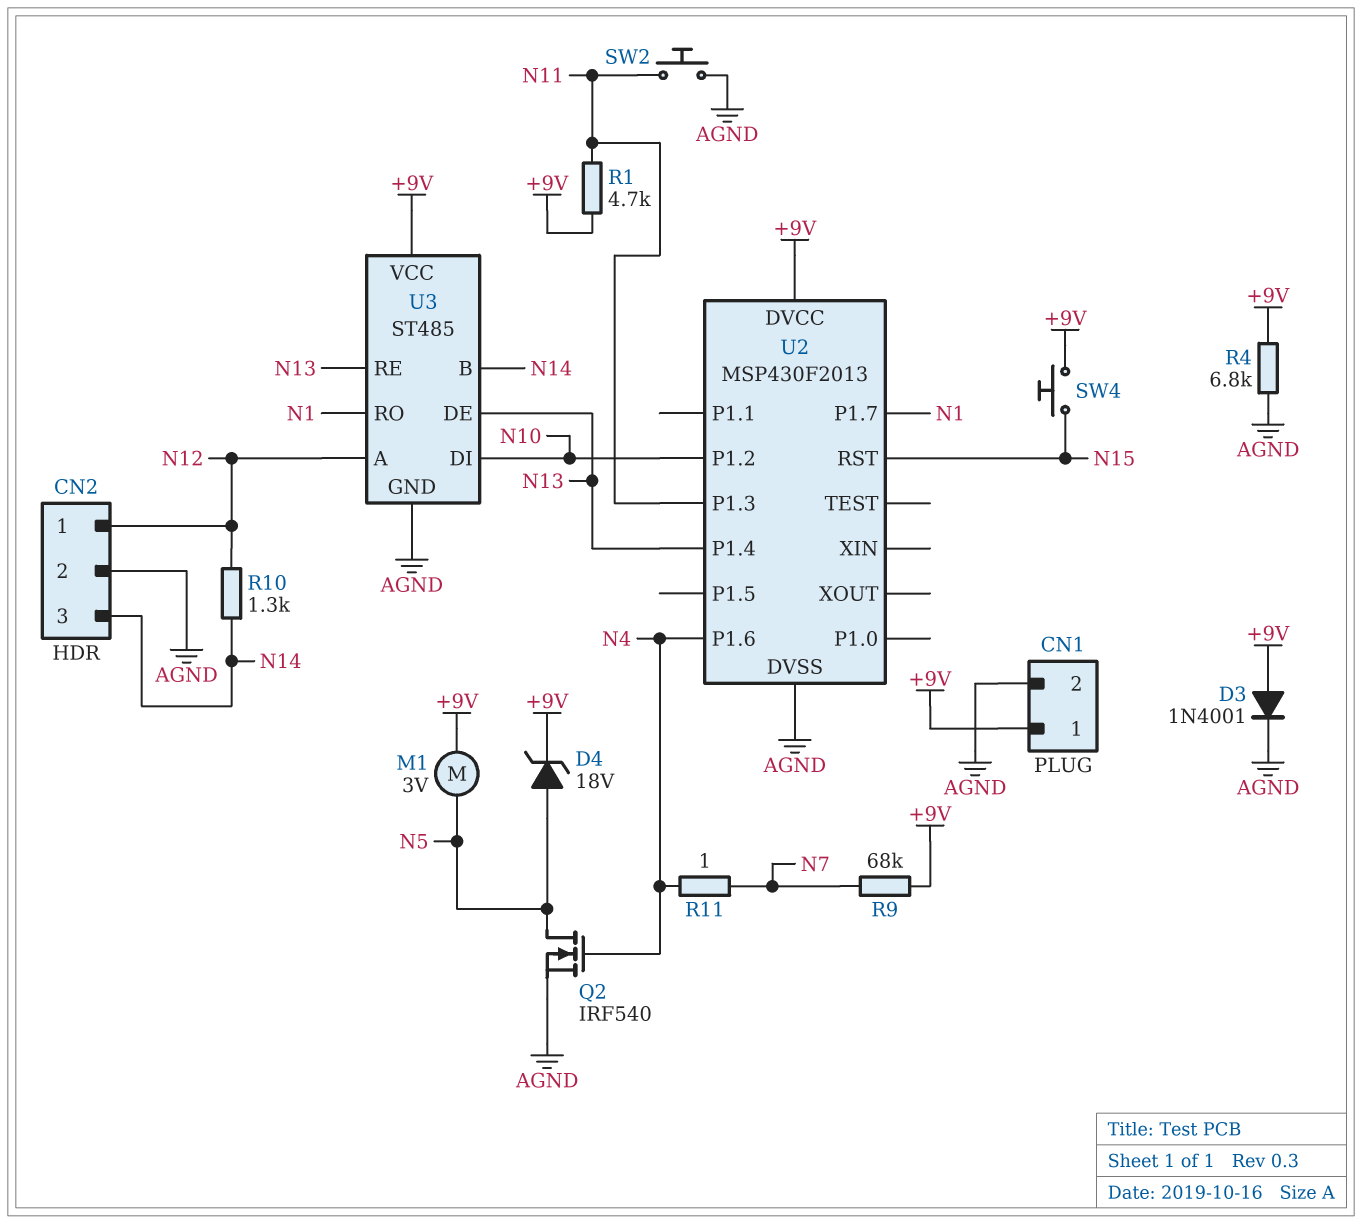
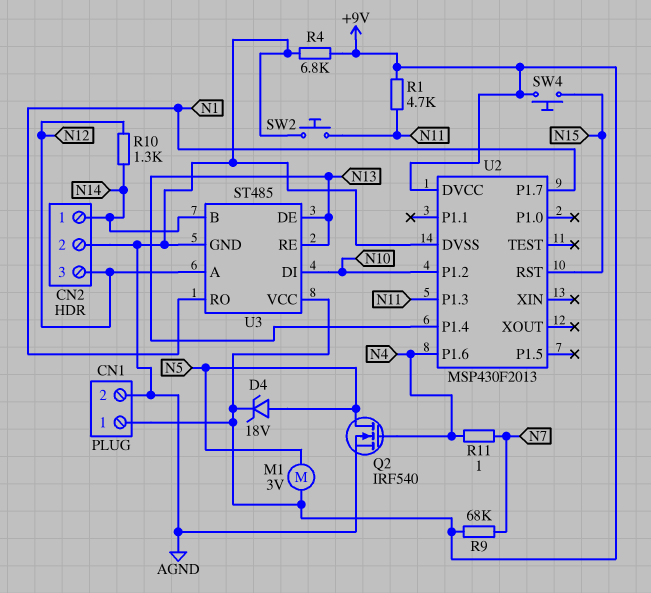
CN2 pin 1: N12 -> N14
CN2 pin 3: N14 -> N12
D3: diode 1N4001 (A +9V, K AGND) -> none

